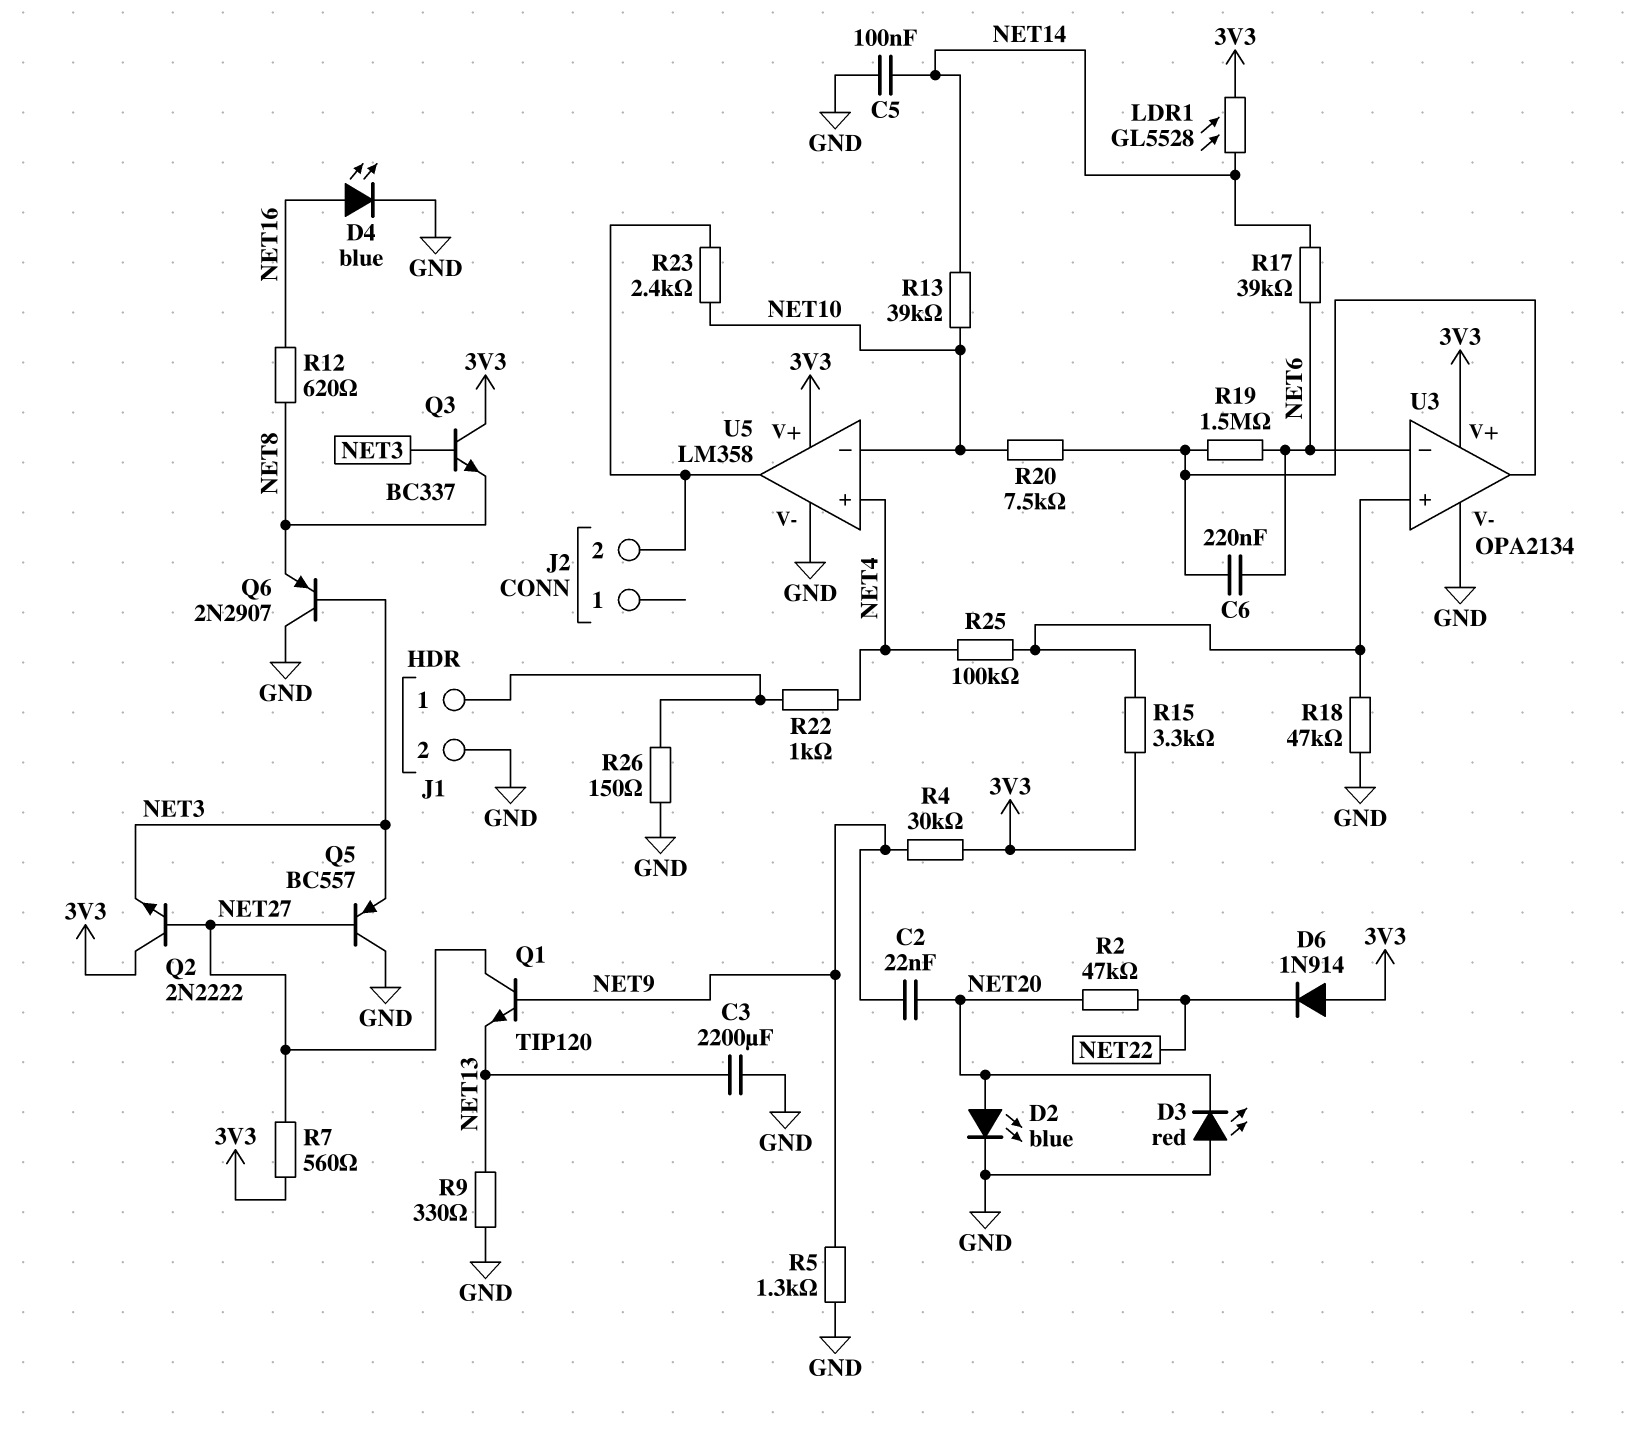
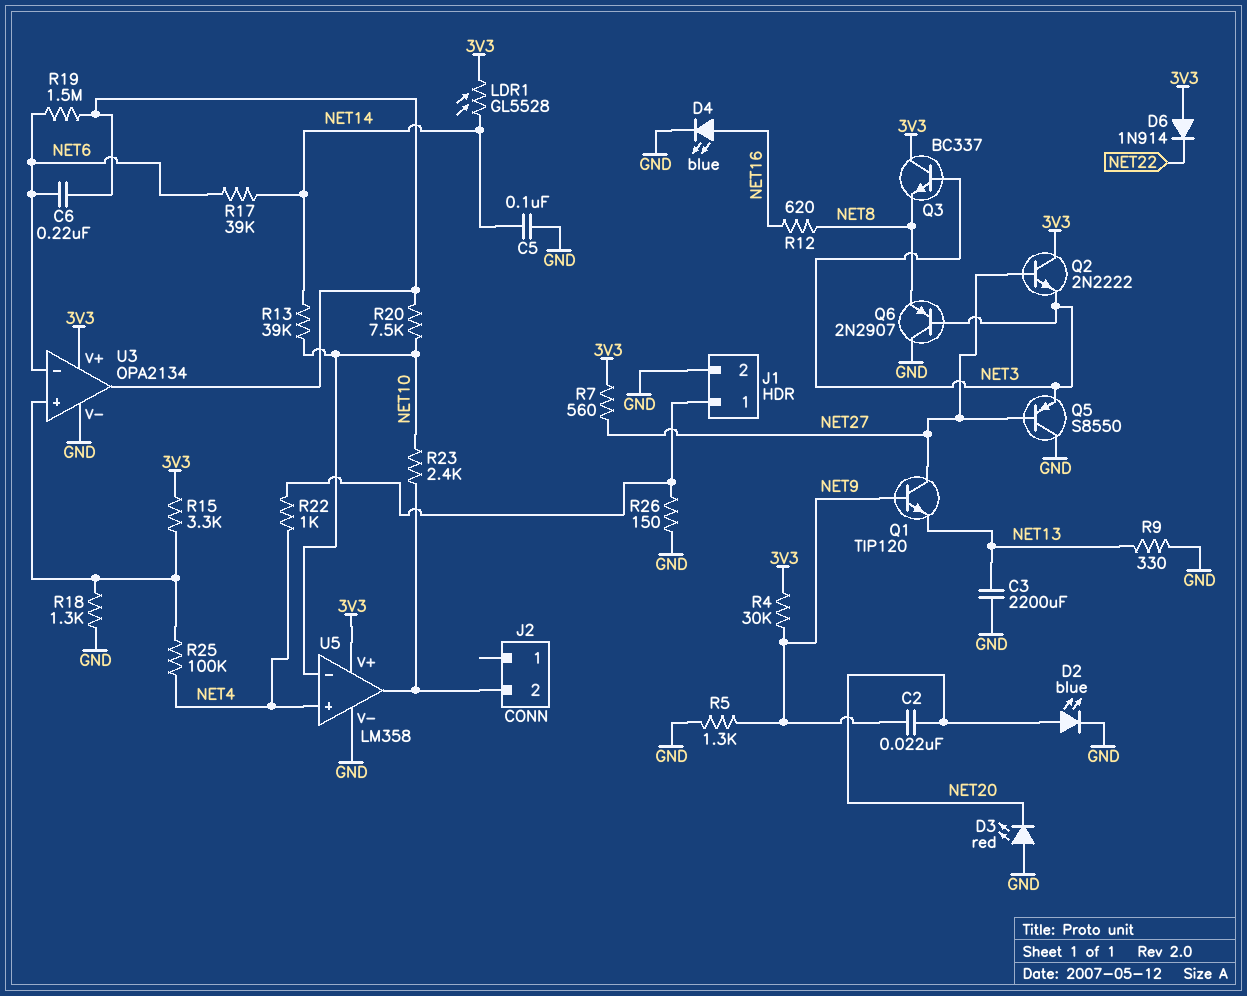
Q5: PNP BC557 (B NET27, C GND, E NET3) -> PNP S8550 (B NET27, C GND, E NET3)
R2: 47k (NET20, NET22) -> none
R18: 47k (GND, U3/in+) -> 1.3k (GND, U3/in+)

